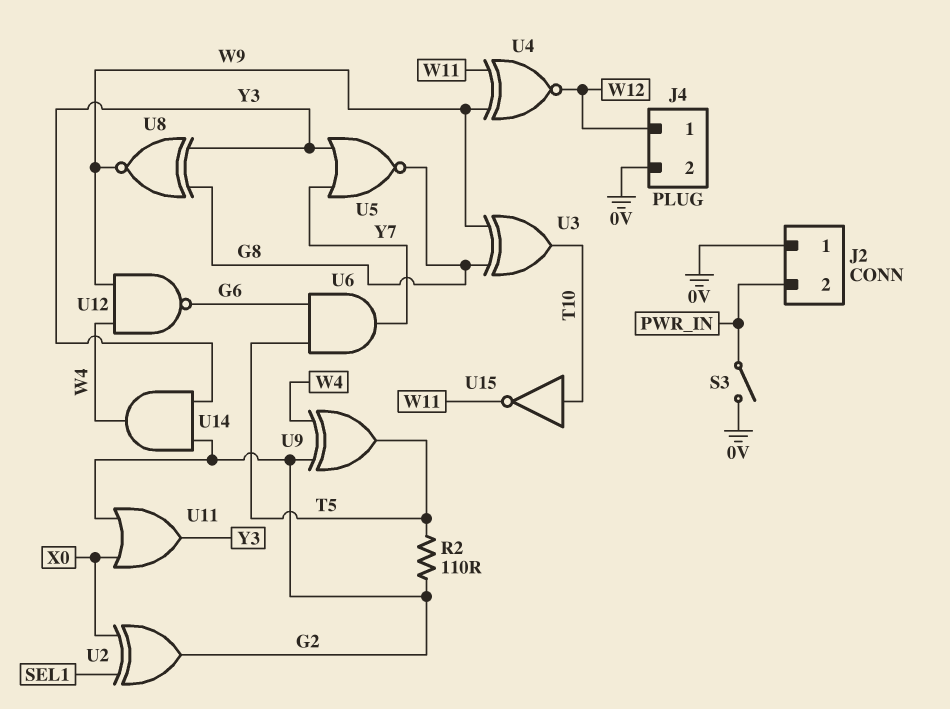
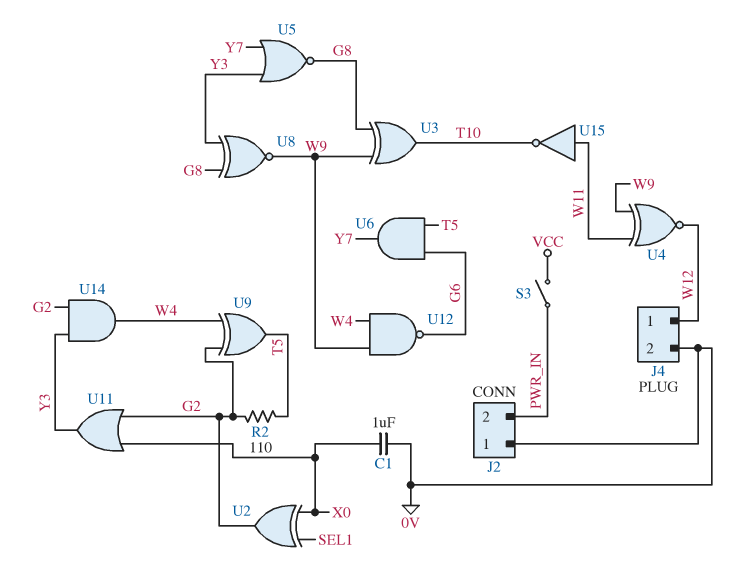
C1: none -> 1uF (0V, X0)
S3: switch (0V, PWR_IN) -> switch (PWR_IN, VCC)
U15: NOT (in T10, out W11) -> NOT (in W11, out T10)

